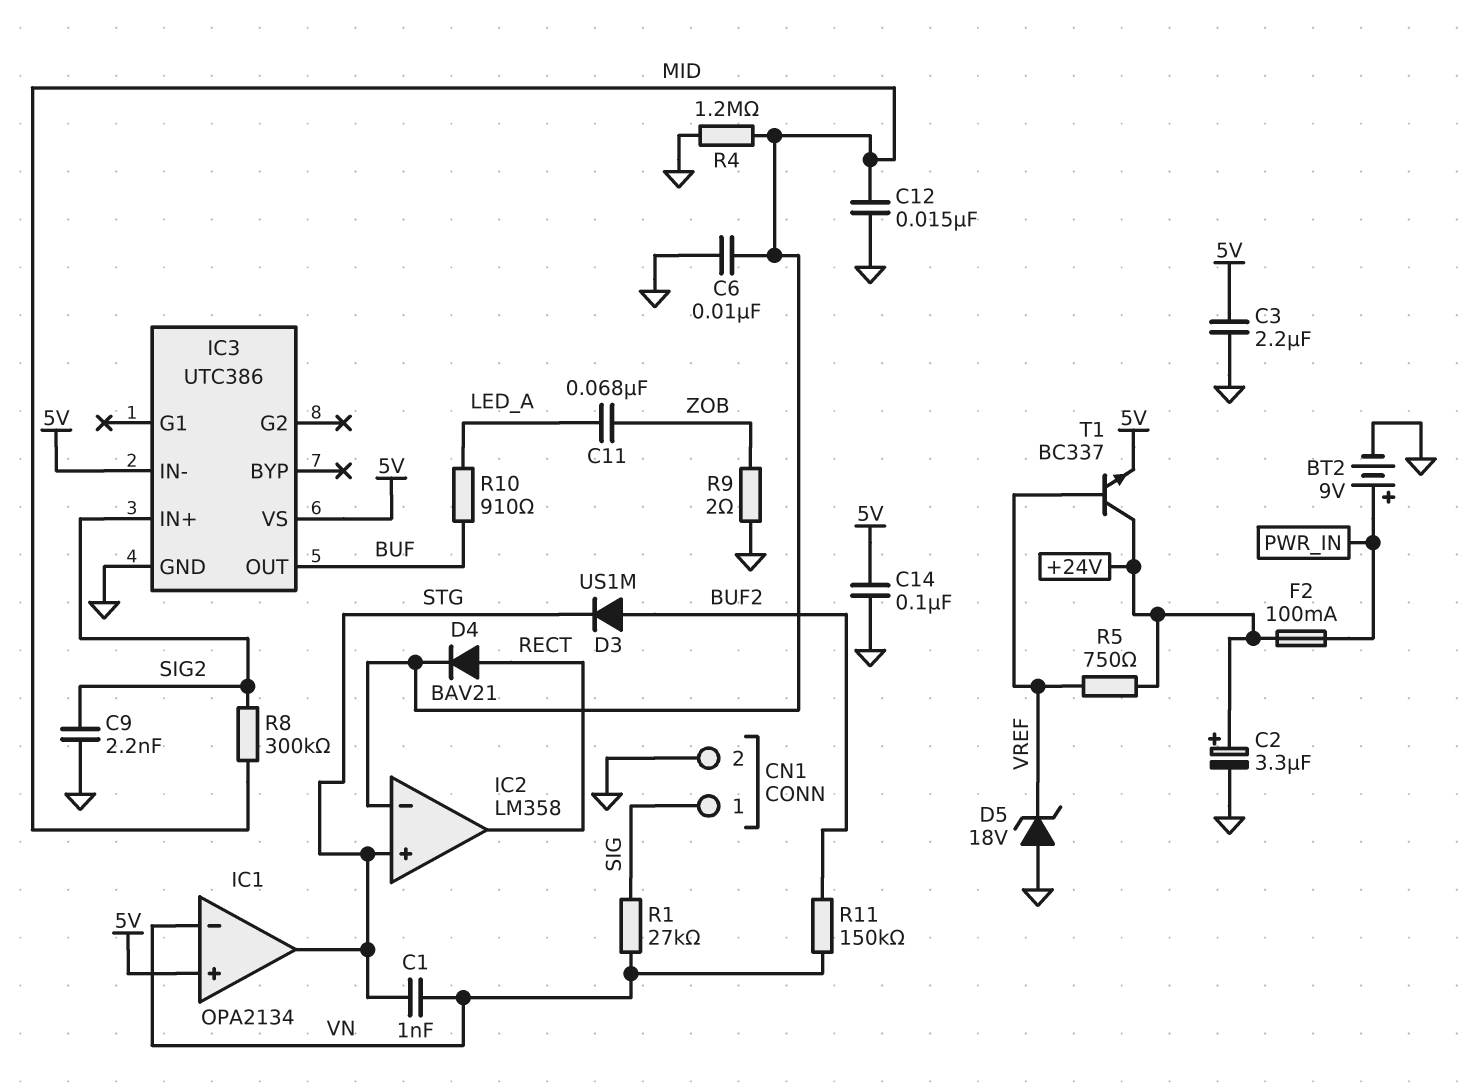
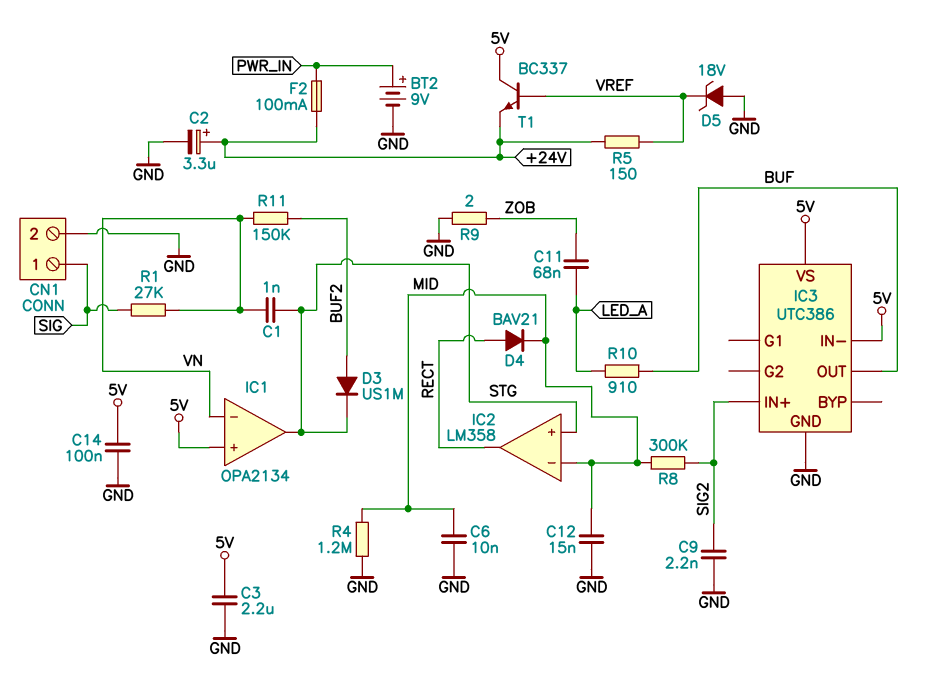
R5: 750 (+24V, VREF) -> 150 (+24V, VREF)
T1: NPN BC337 (B VREF, C +24V, E 5V) -> NPN BC337 (B VREF, C 5V, E +24V)

